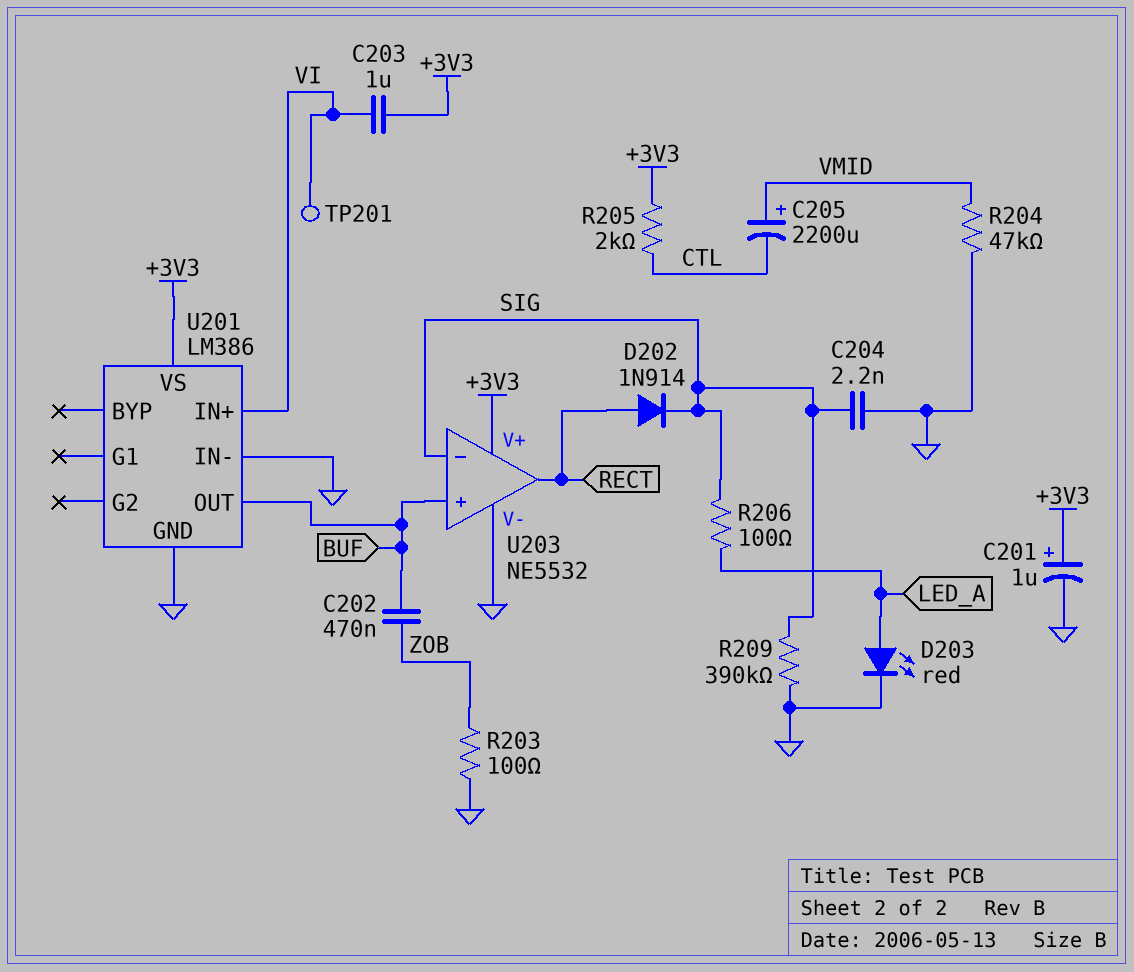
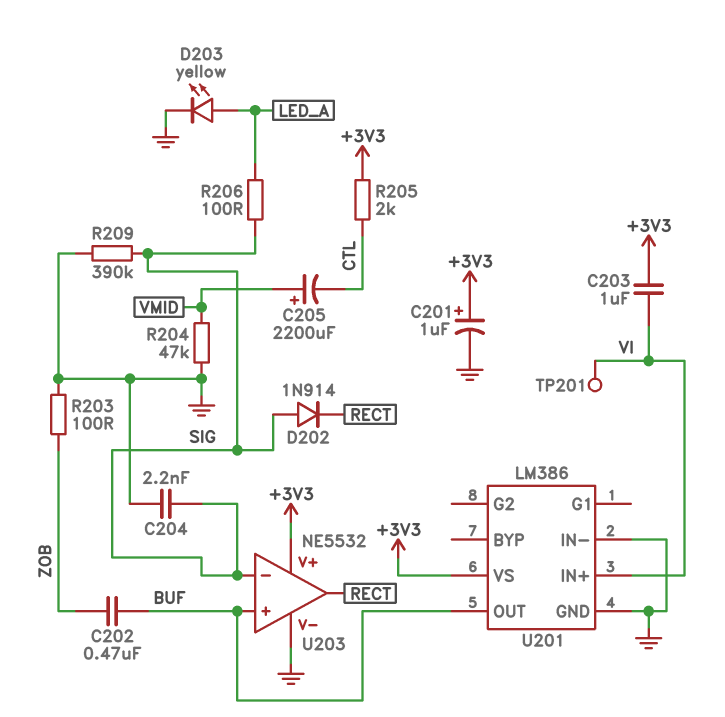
D202: diode 1N914 (A RECT, K SIG) -> diode 1N914 (A SIG, K RECT)
D203: LED red (A LED_A, K GND) -> LED yellow (A LED_A, K GND)

